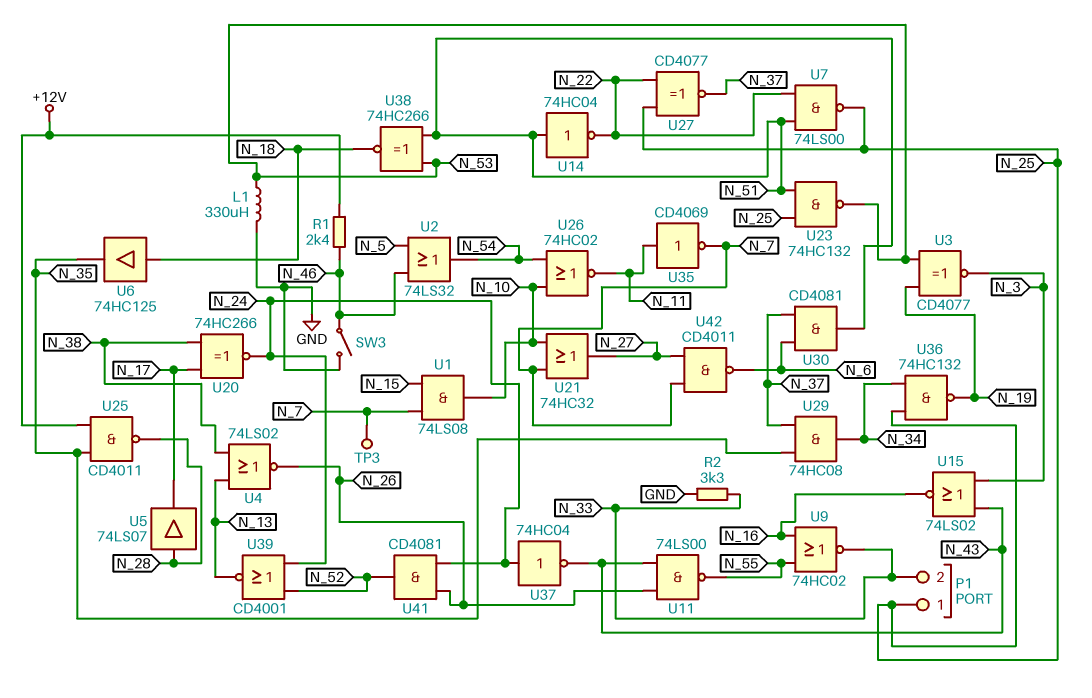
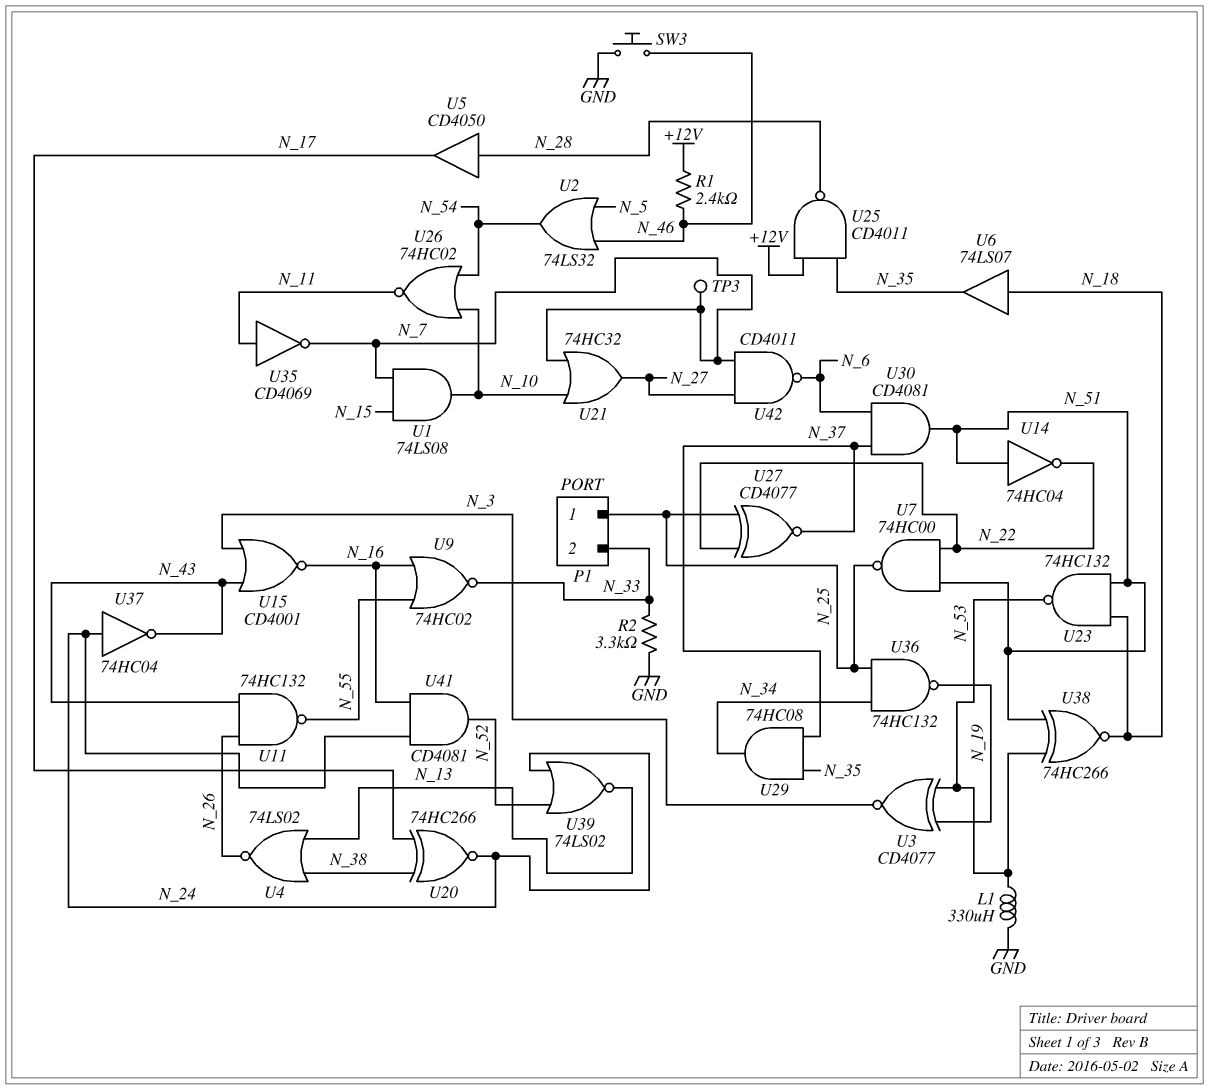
SW3: switch (GND, N_46) -> button (GND, N_46)
U5: buffer 74LS07 (in N_28, out N_17) -> buffer CD4050 (in N_28, out N_17)
U6: buffer 74HC125 (in N_18, out N_35) -> buffer 74LS07 (in N_18, out N_35)
U7: NAND 74LS00 (in N_22, in N_51, out N_25) -> NAND 74HC00 (in N_22, in N_51, out N_25)
U11: NAND 74LS00 (in N_26, in N_43, out N_55) -> NAND 74HC132 (in N_26, in N_43, out N_55)
U15: NOR 74LS02 (in N_3, in N_43, out N_16) -> NOR CD4001 (in N_3, in N_43, out N_16)
U23: NAND 74HC132 (in N_25, in N_51, out N_53) -> NAND 74HC132 (in N_18, in N_51, out N_53)
U39: NOR CD4001 (in N_24, in N_52, out N_13) -> NOR 74LS02 (in N_24, in N_52, out N_13)
U41: AND CD4081 (in N_24, in N_26, out N_52) -> AND CD4081 (in N_16, in N_24, out N_52)

